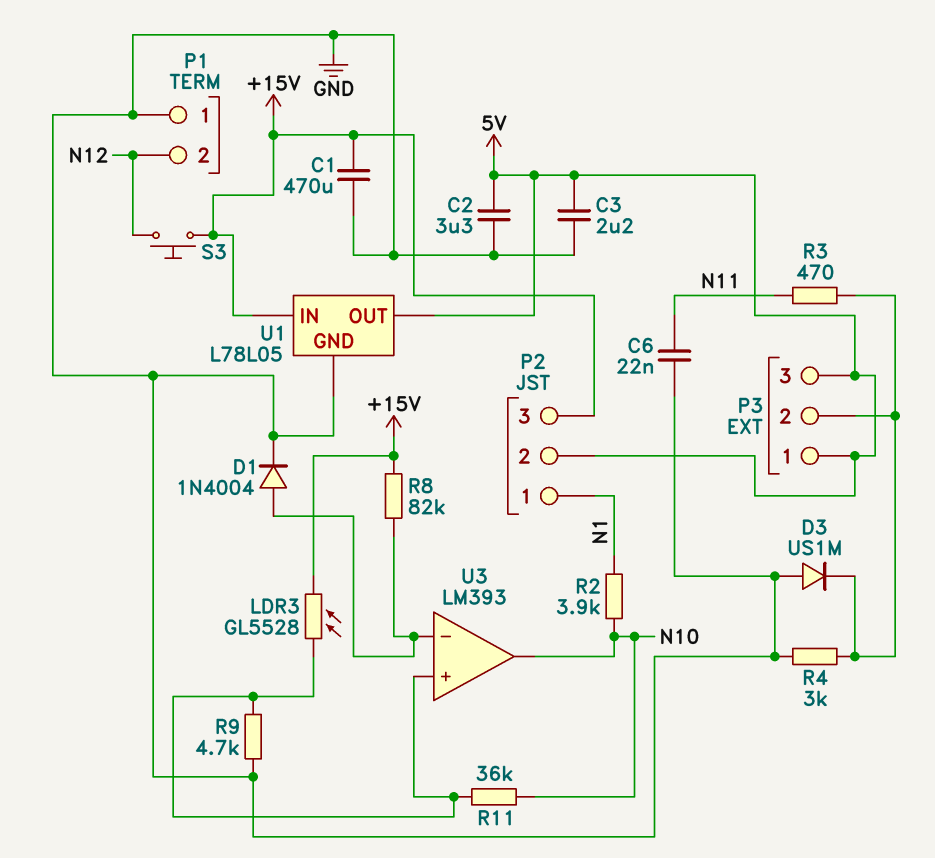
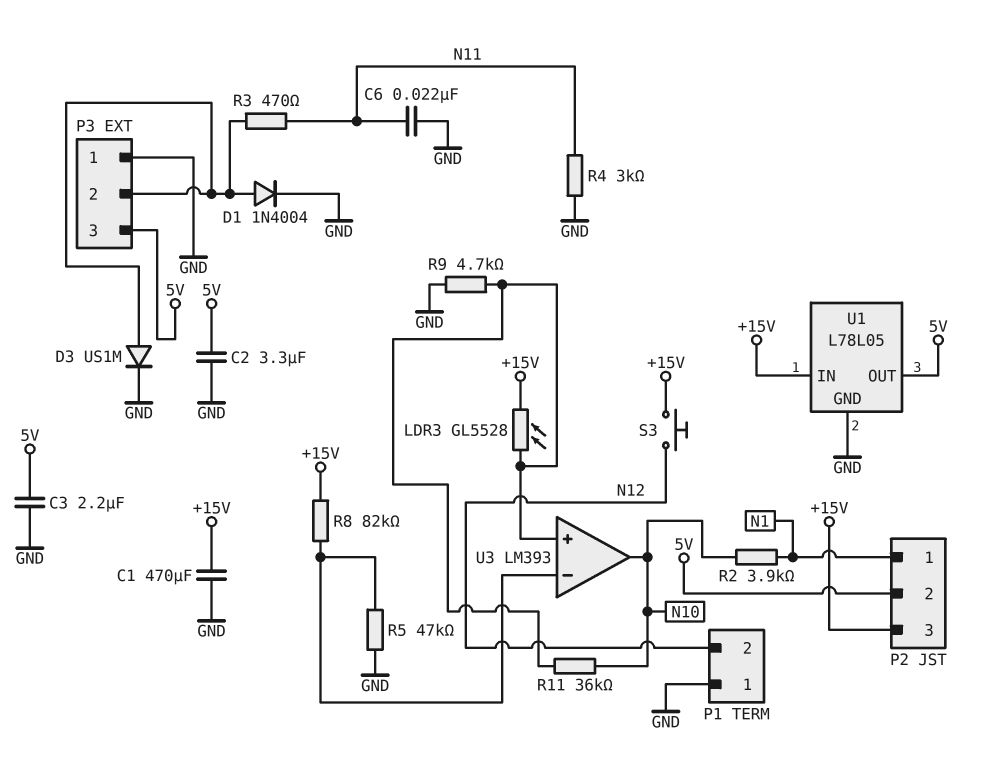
D1: diode 1N4004 (A U3/in-, K GND) -> diode 1N4004 (A P3/2, K GND)
D3: diode US1M (A GND, K P3/2) -> diode US1M (A P3/2, K GND)
P3 pin 1: 5V -> GND
R4: 3k (GND, P3/2) -> 3k (GND, N11)
R5: none -> 47k (GND, U3/in-)

